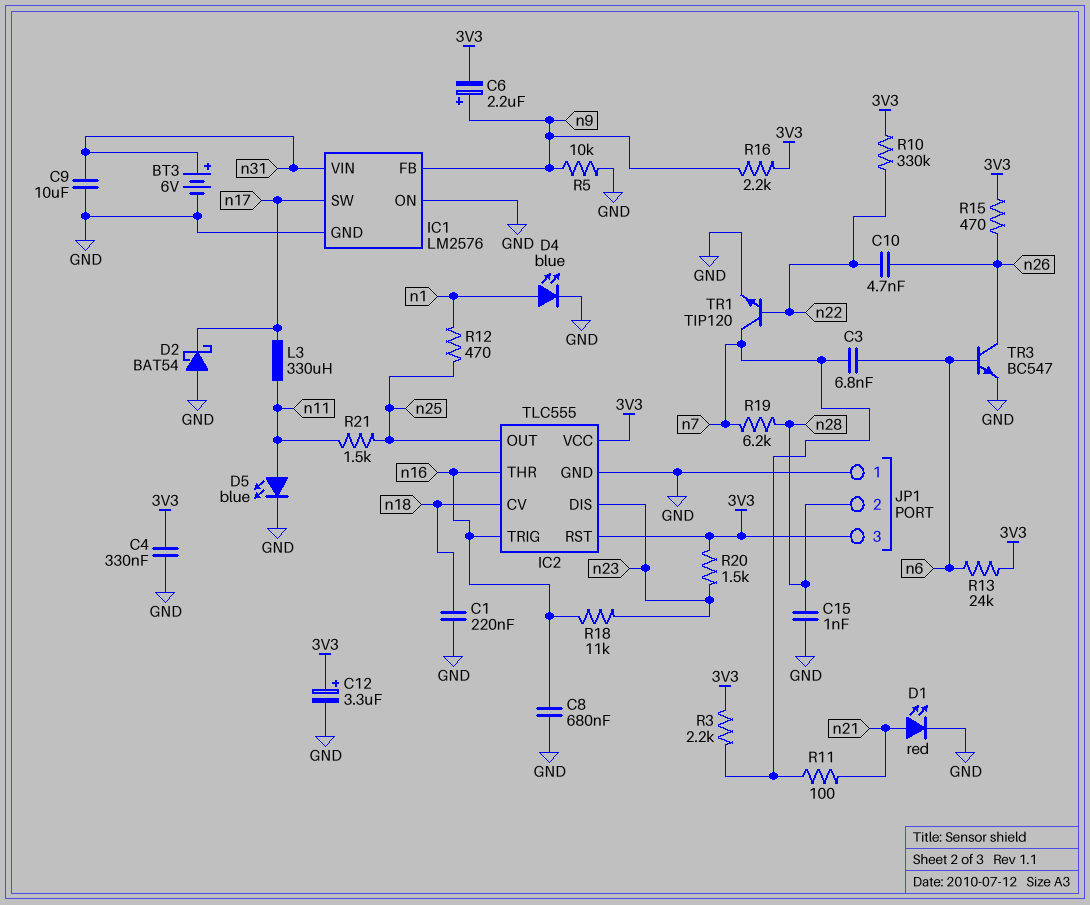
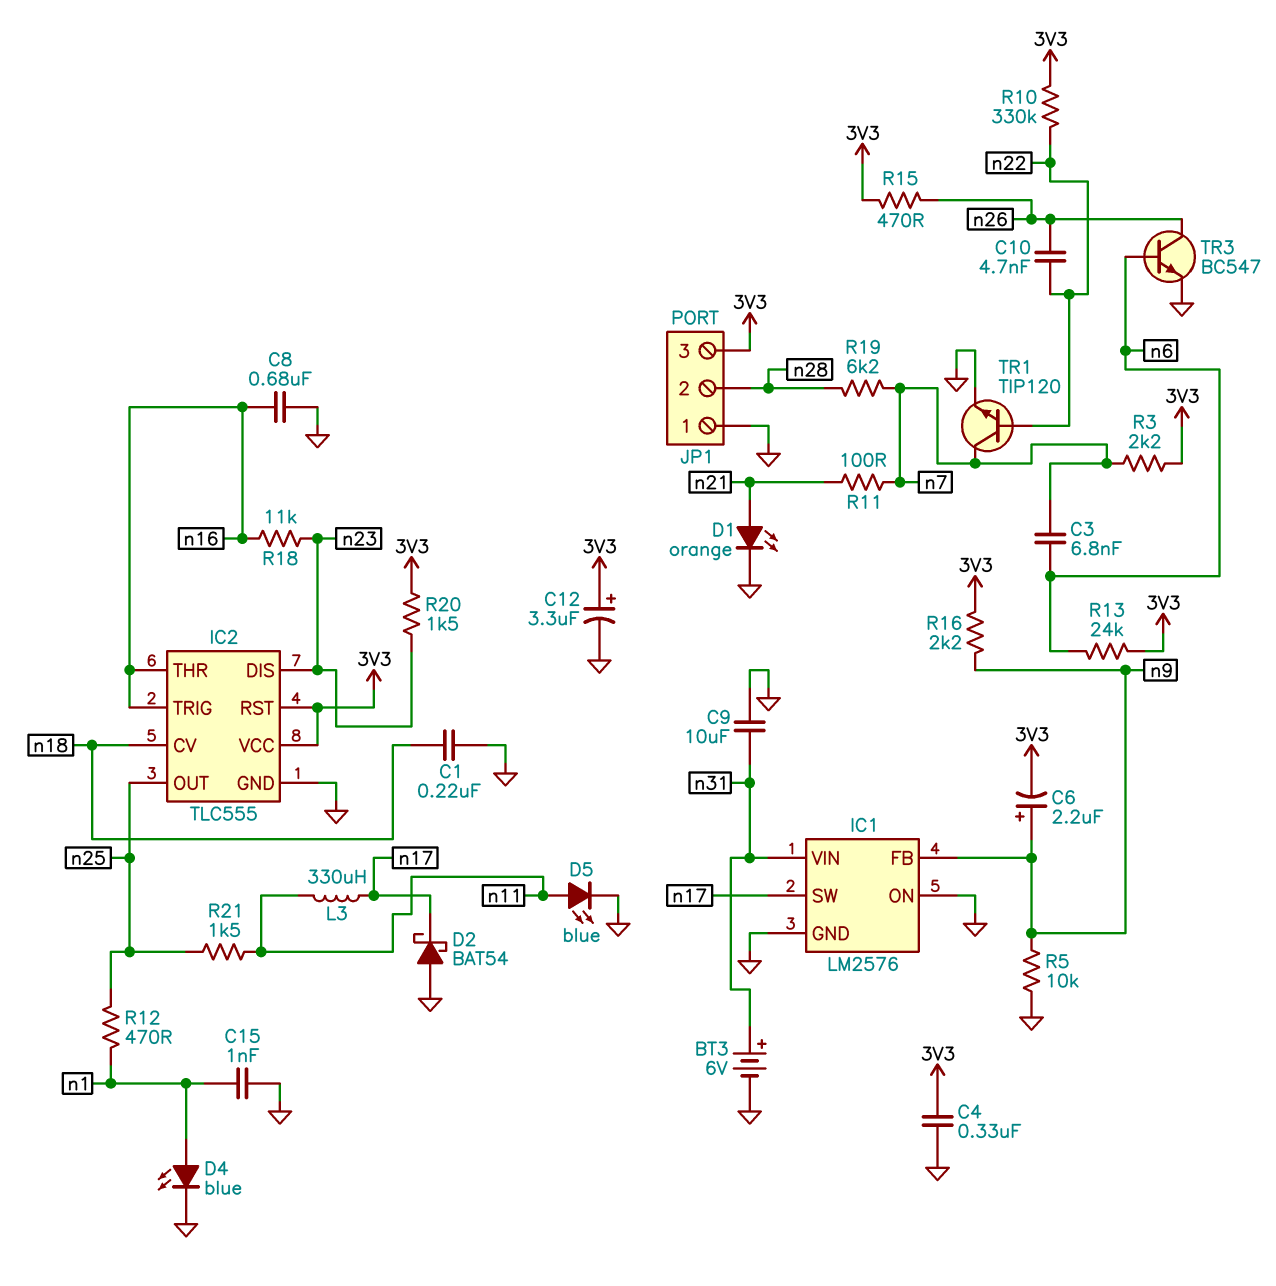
C15: 1nF (GND, n28) -> 1nF (GND, n1)
D1: LED red (A n21, K GND) -> LED orange (A n21, K GND)

